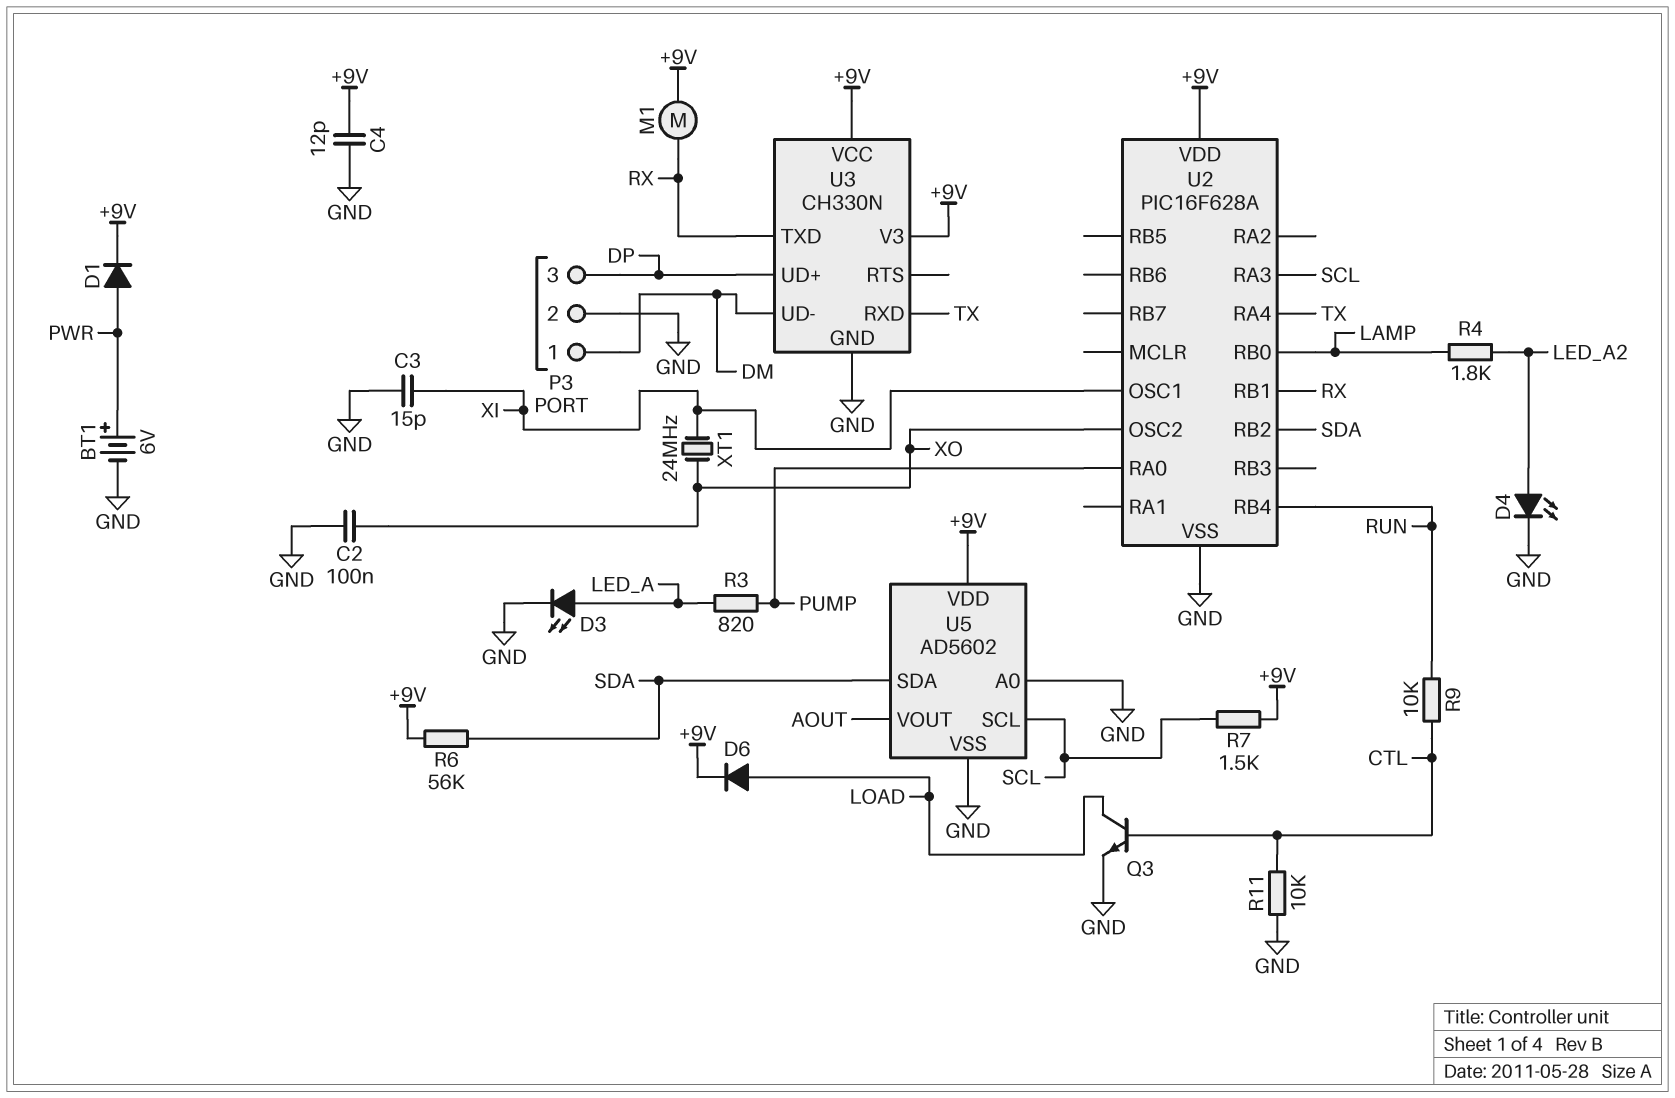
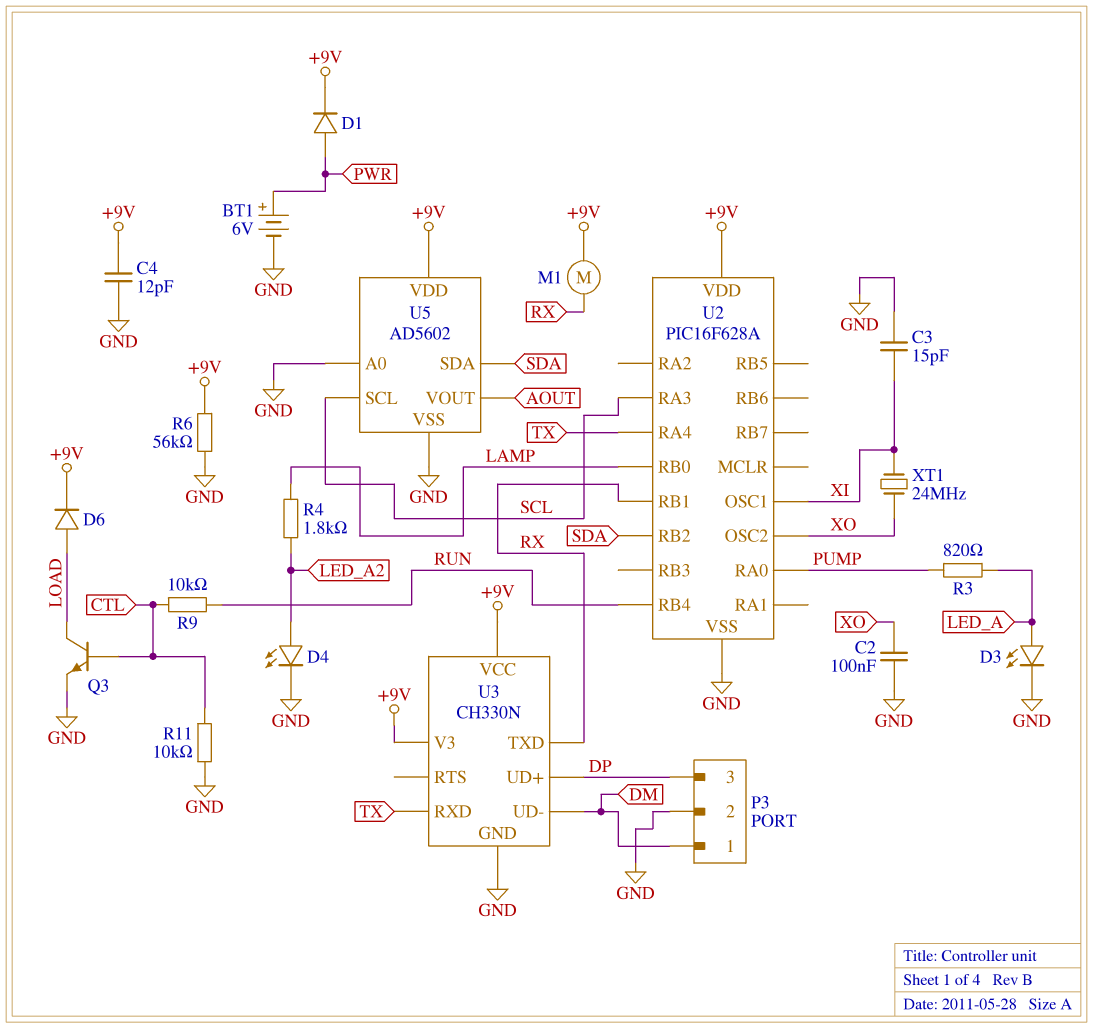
R6: 56k (+9V, SDA) -> 56k (+9V, GND)
R7: 1.5k (+9V, SCL) -> none

